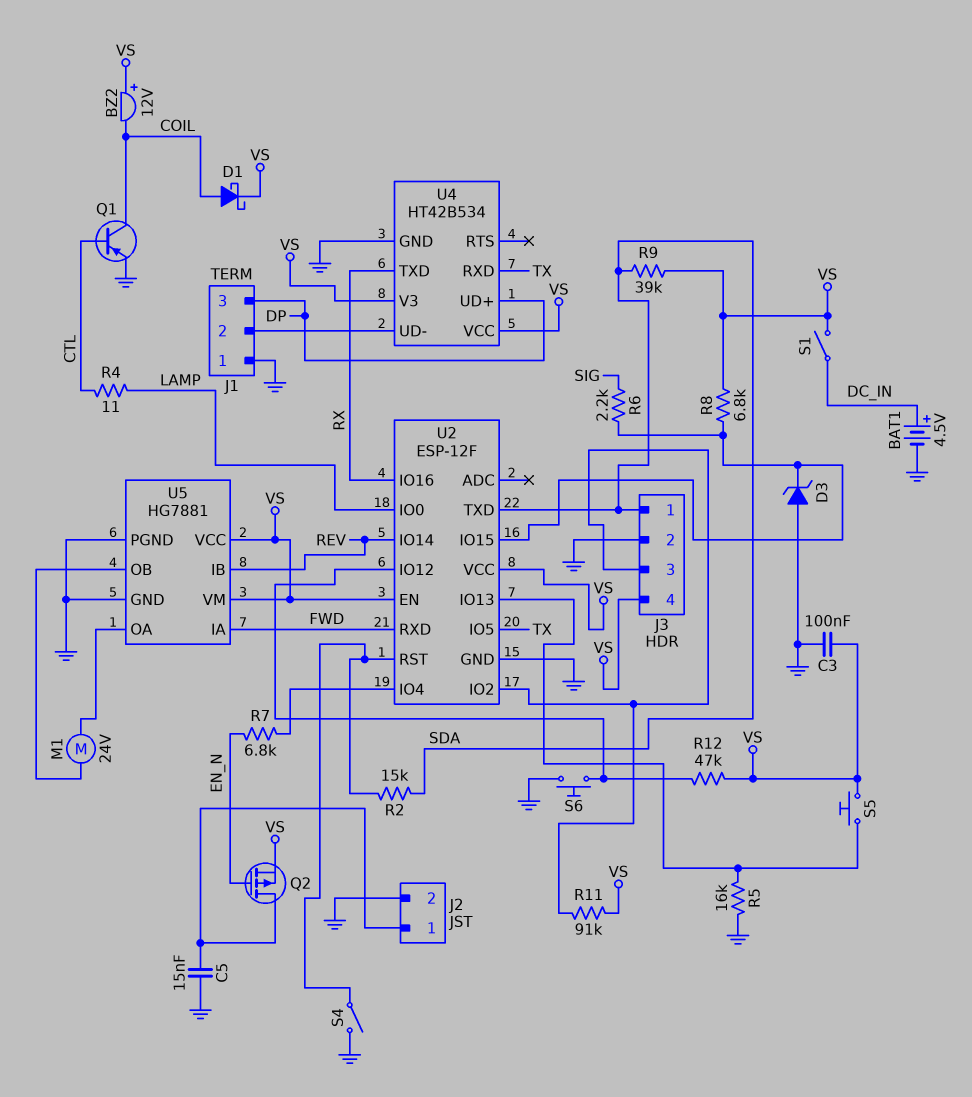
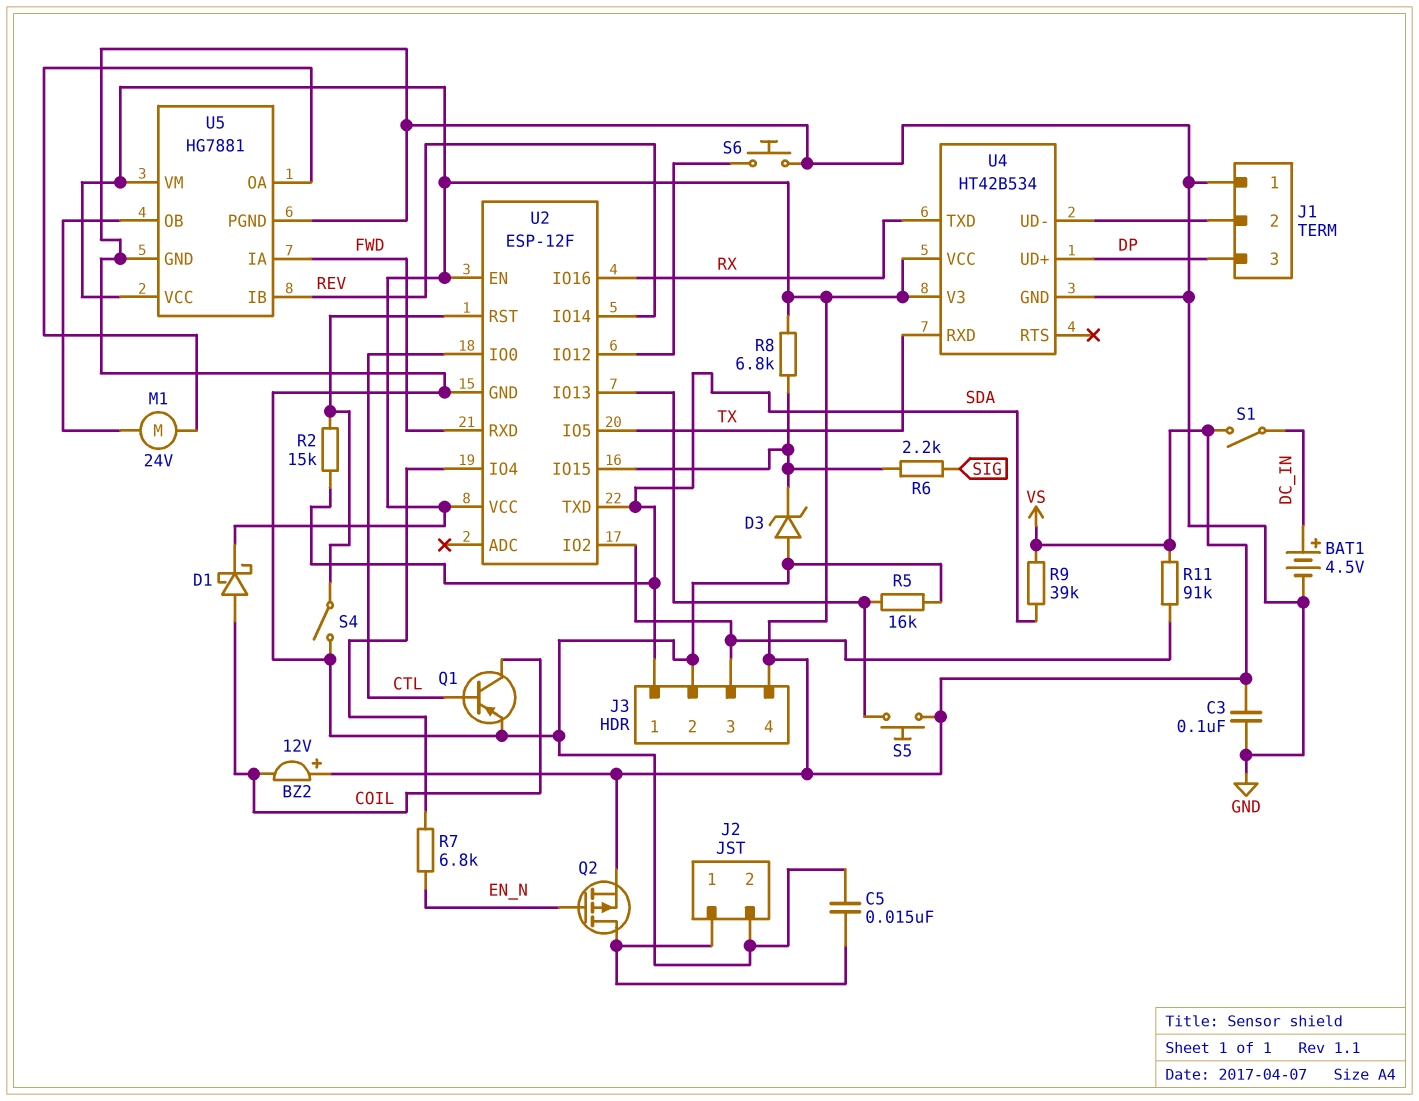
R4: 11 (CTL, LAMP) -> none
R12: 47k (U2/IO12, VS) -> none
U2 pin IO0: LAMP -> CTL

